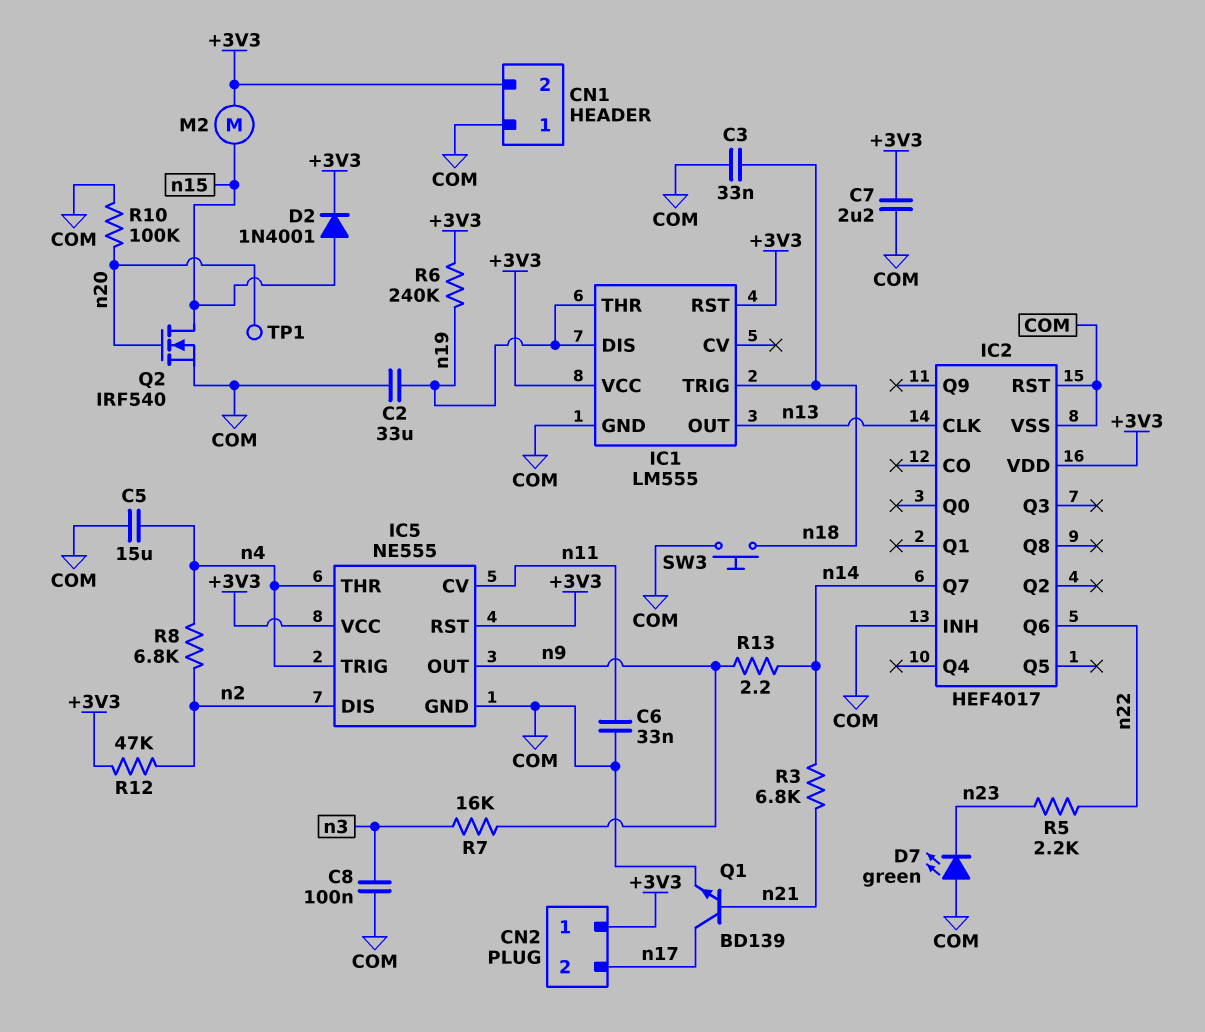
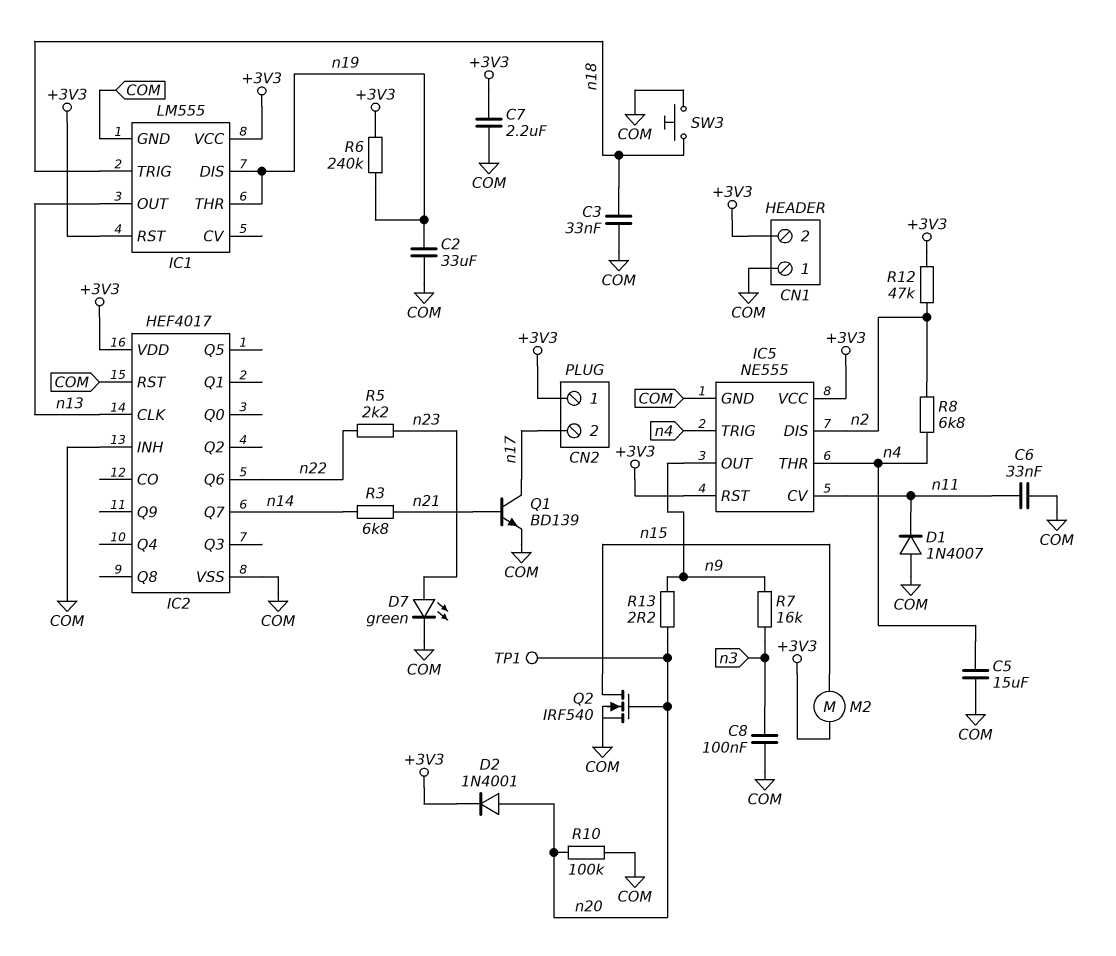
D1: none -> diode 1N4007 (A COM, K n11)
D2: diode 1N4001 (A n15, K +3V3) -> diode 1N4001 (A n20, K +3V3)
D7: LED green (A COM, K n23) -> LED green (A n23, K COM)
R13: 2.2 (n9, n14) -> 2.2 (n9, n20)

